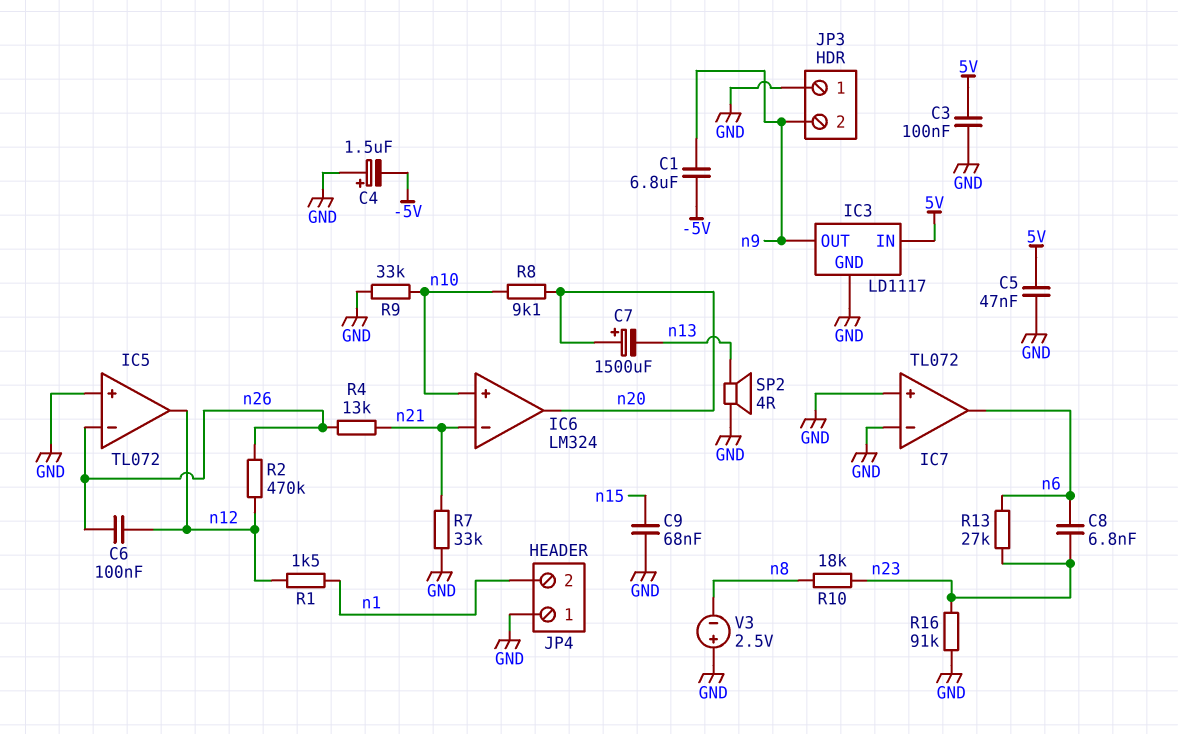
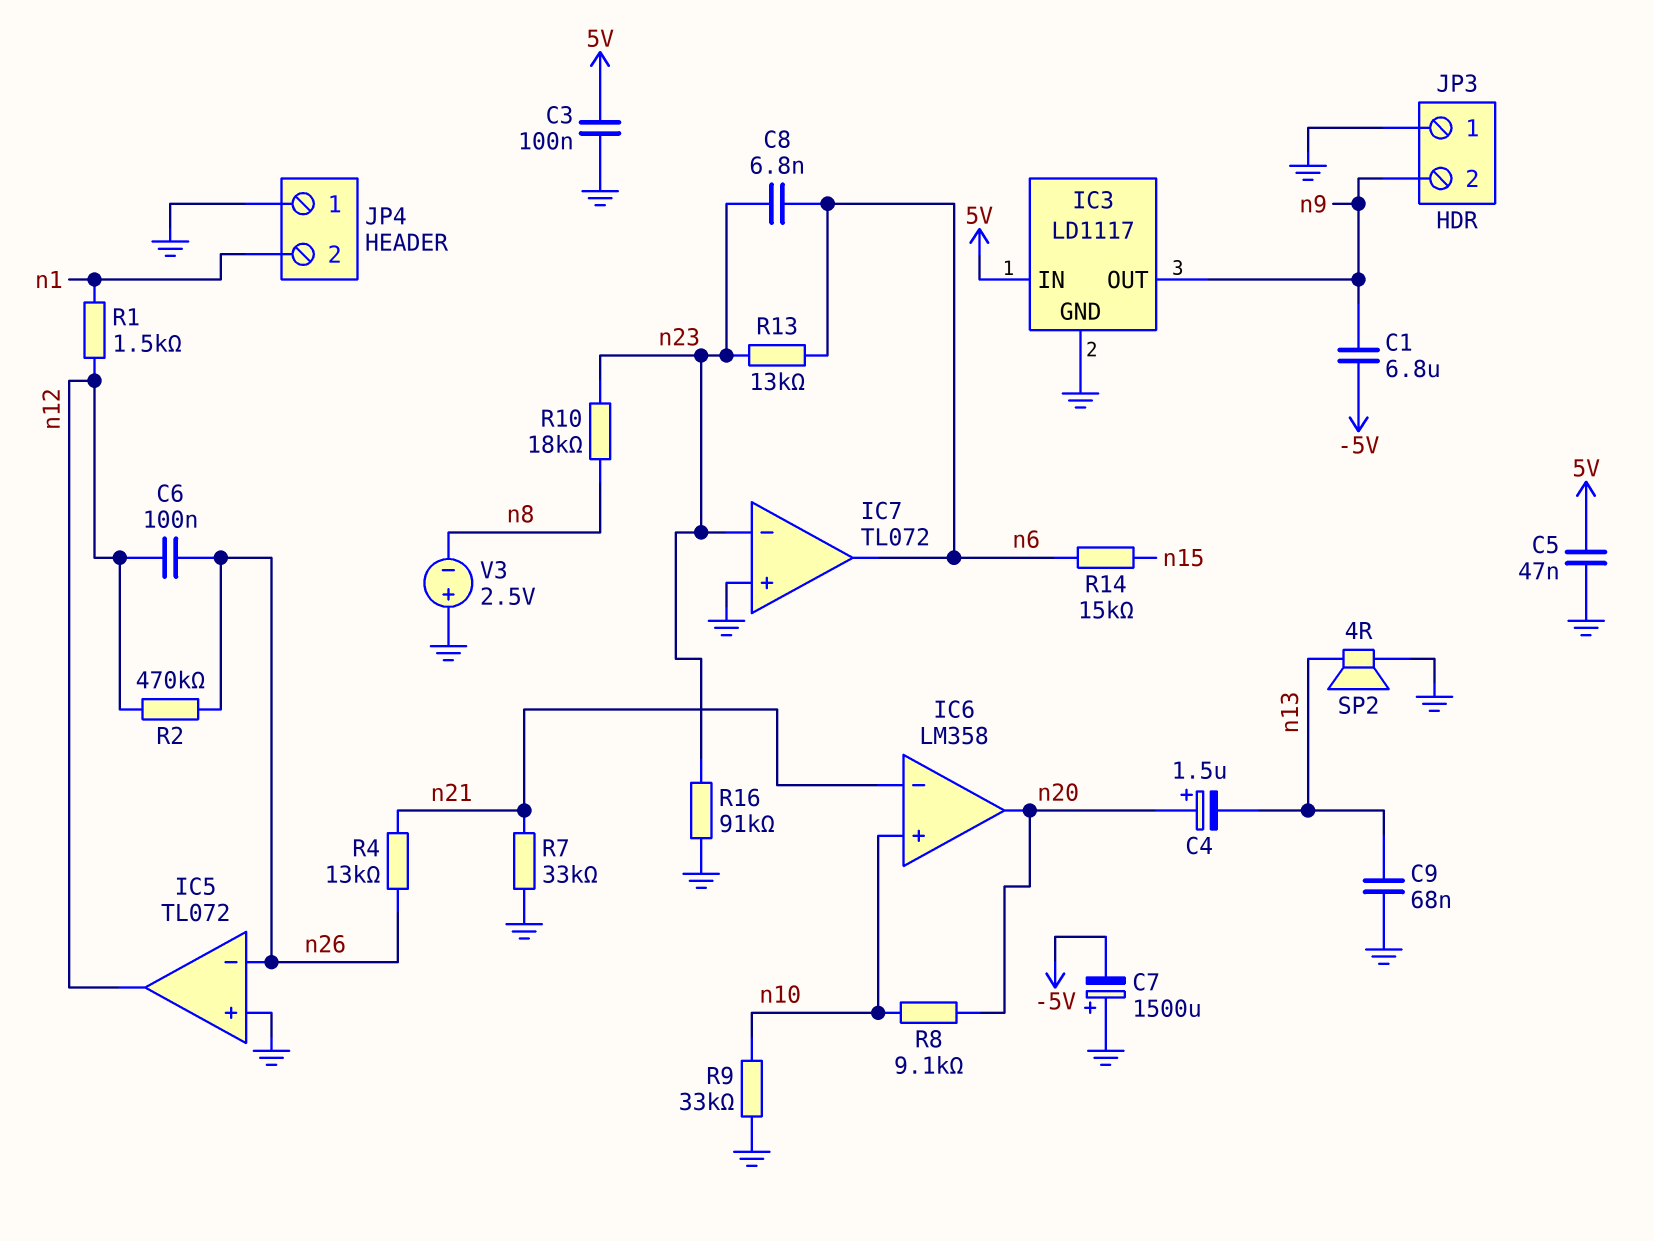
C4: 1.5uF (plus GND, minus -5V) -> 1.5uF (plus n20, minus n13)
C7: 1500uF (plus n20, minus n13) -> 1500uF (plus GND, minus -5V)
C9: 68nF (GND, n15) -> 68nF (GND, n13)
IC6: LM324 -> LM358
IC7 pin in-: GND -> n23
R13: 27k (n6, n23) -> 13k (n6, n23)
R14: none -> 15k (n6, n15)

